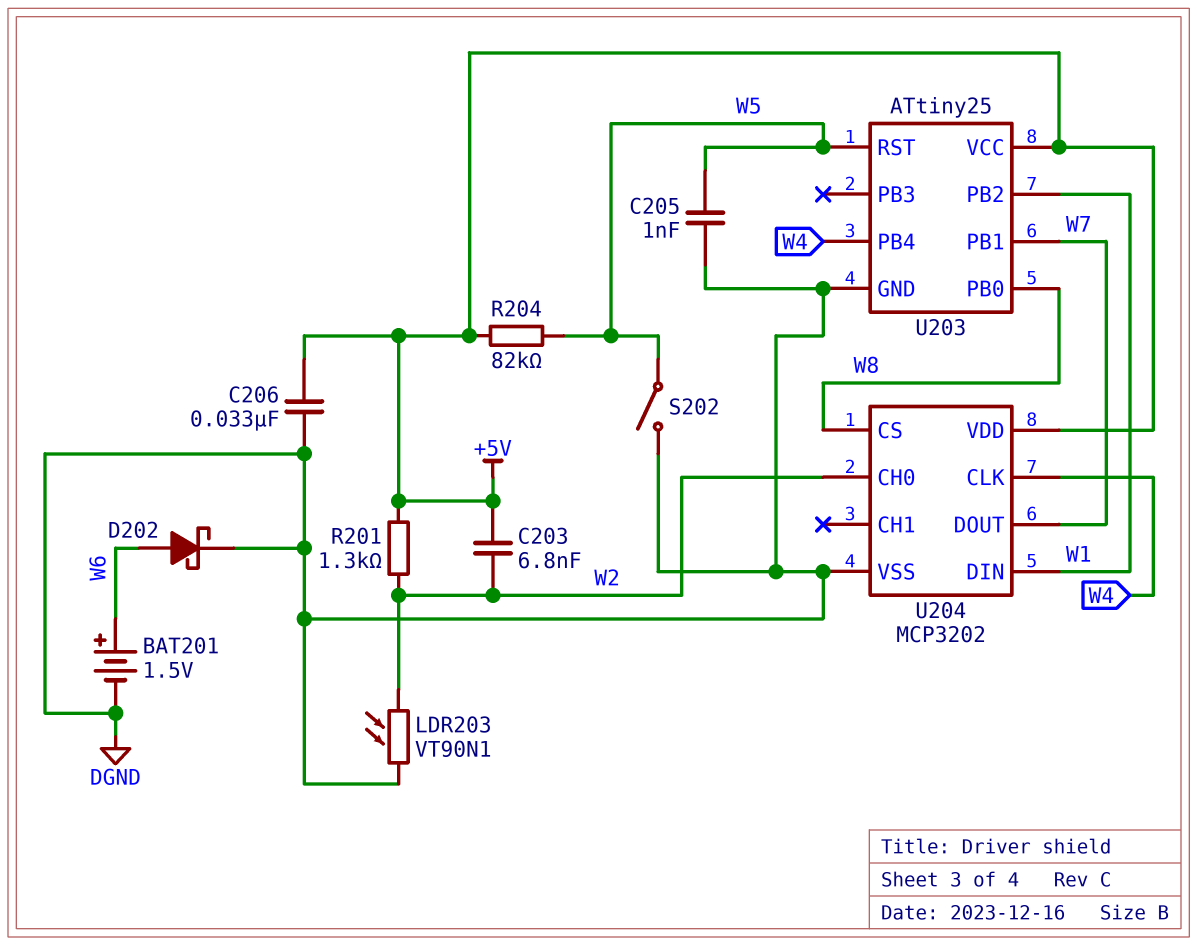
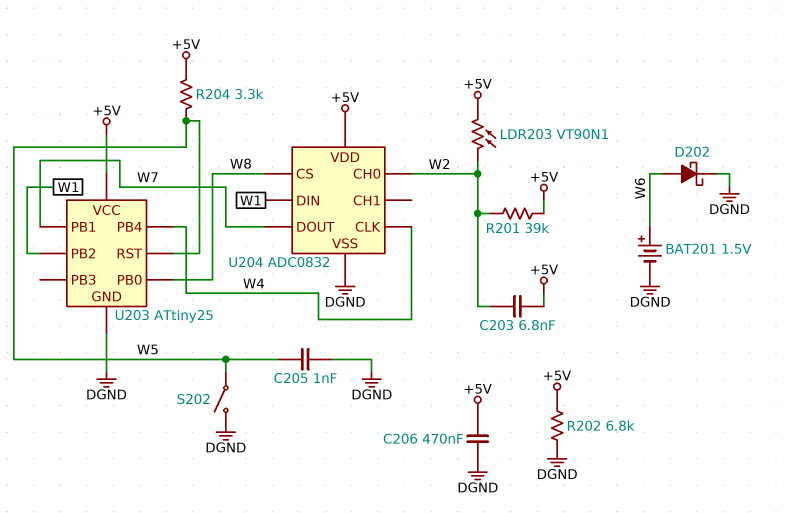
C206: 33nF (+5V, DGND) -> 470nF (+5V, DGND)
LDR203: VT90N1 (DGND, W2) -> VT90N1 (+5V, W2)
R201: 1.3k (+5V, W2) -> 39k (+5V, W2)
R202: none -> 6.8k (+5V, DGND)
R204: 82k (+5V, W5) -> 3.3k (+5V, W5)
U204: MCP3202 -> ADC0832

